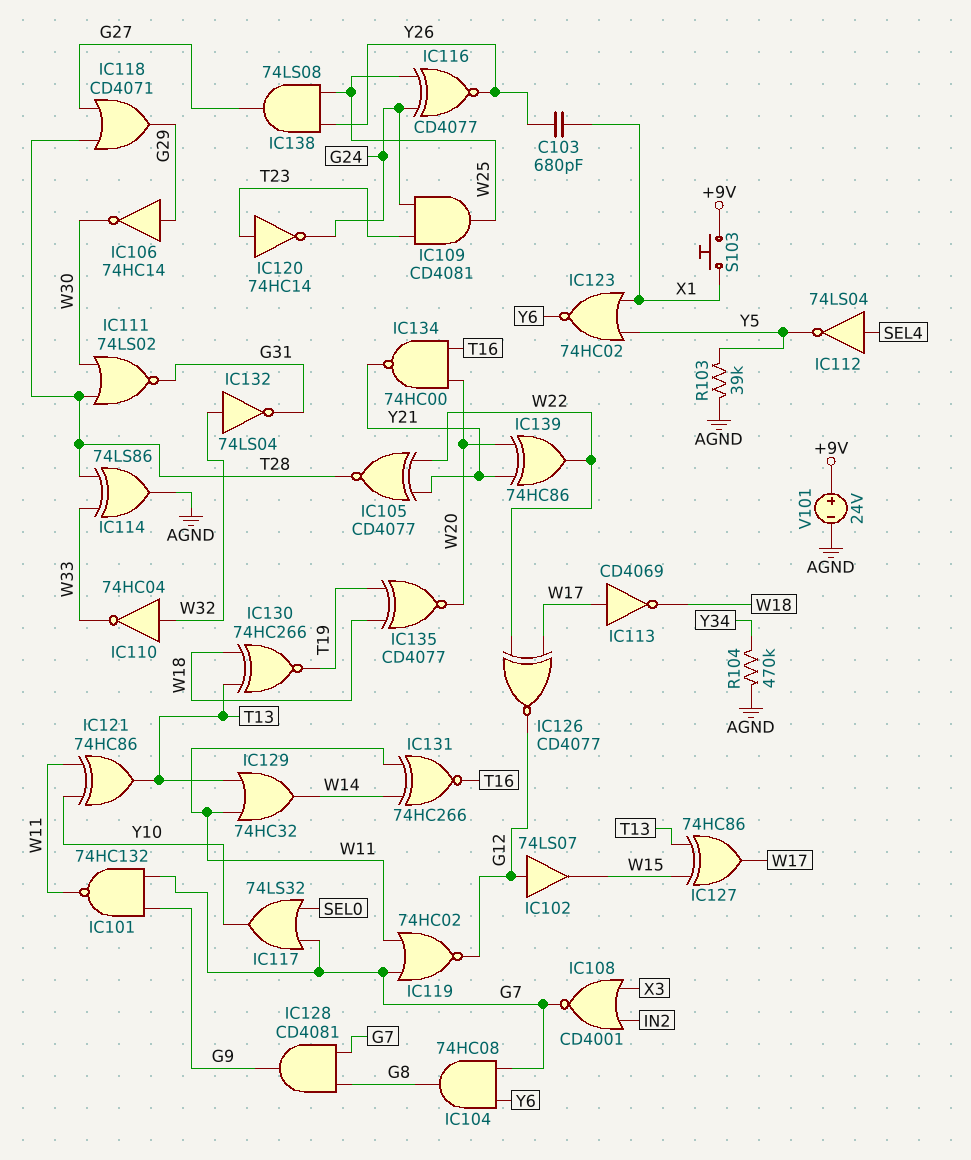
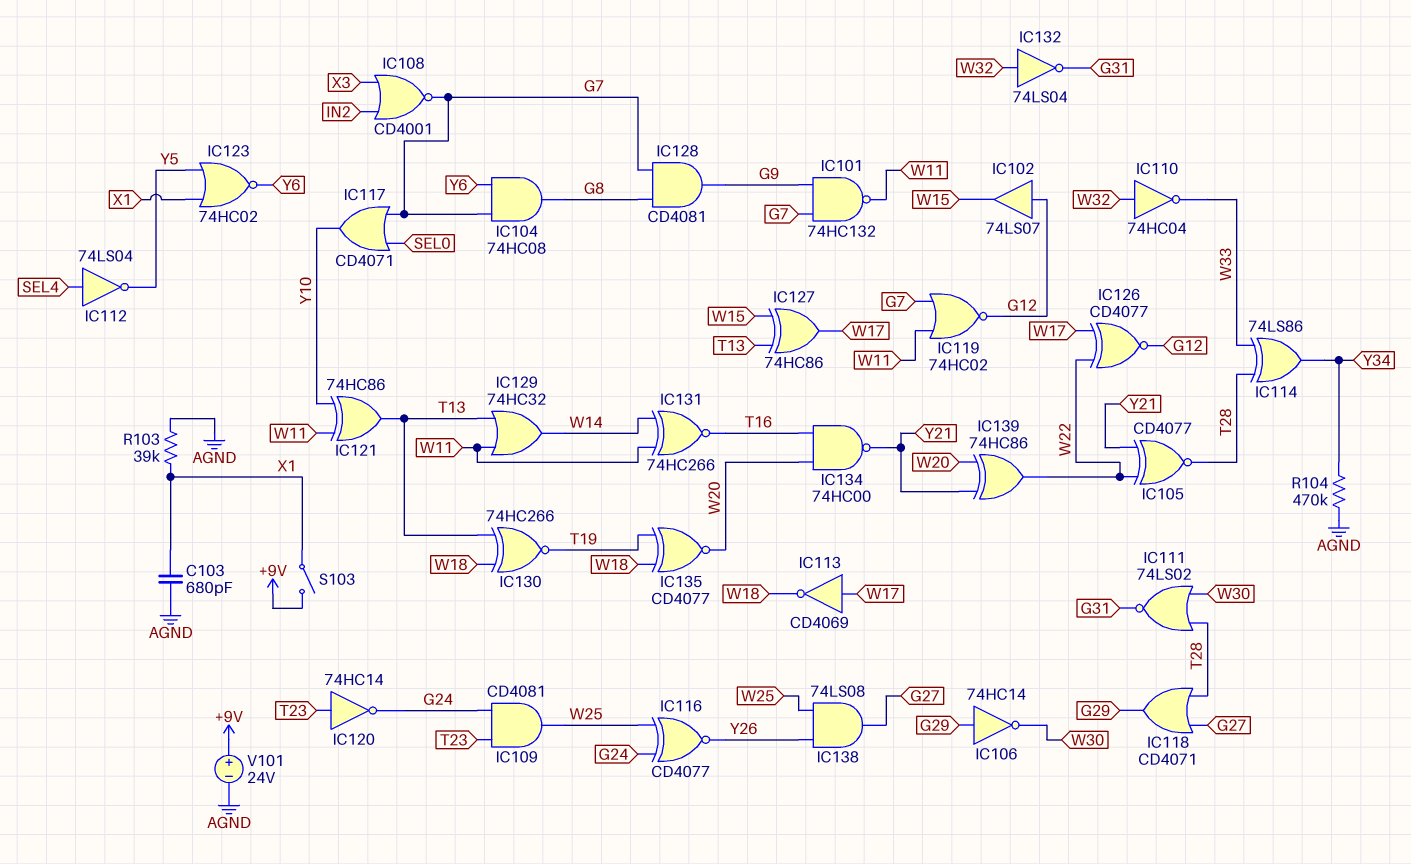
C103: 680pF (X1, Y26) -> 680pF (AGND, X1)
IC114: XOR 74LS86 (in T28, in W33, out AGND) -> XOR 74LS86 (in T28, in W33, out Y34)
IC117: OR 74LS32 (in G7, in SEL0, out Y10) -> OR CD4071 (in G7, in SEL0, out Y10)
R103: 39k (AGND, Y5) -> 39k (AGND, X1)
S103: button (+9V, X1) -> switch (+9V, X1)

